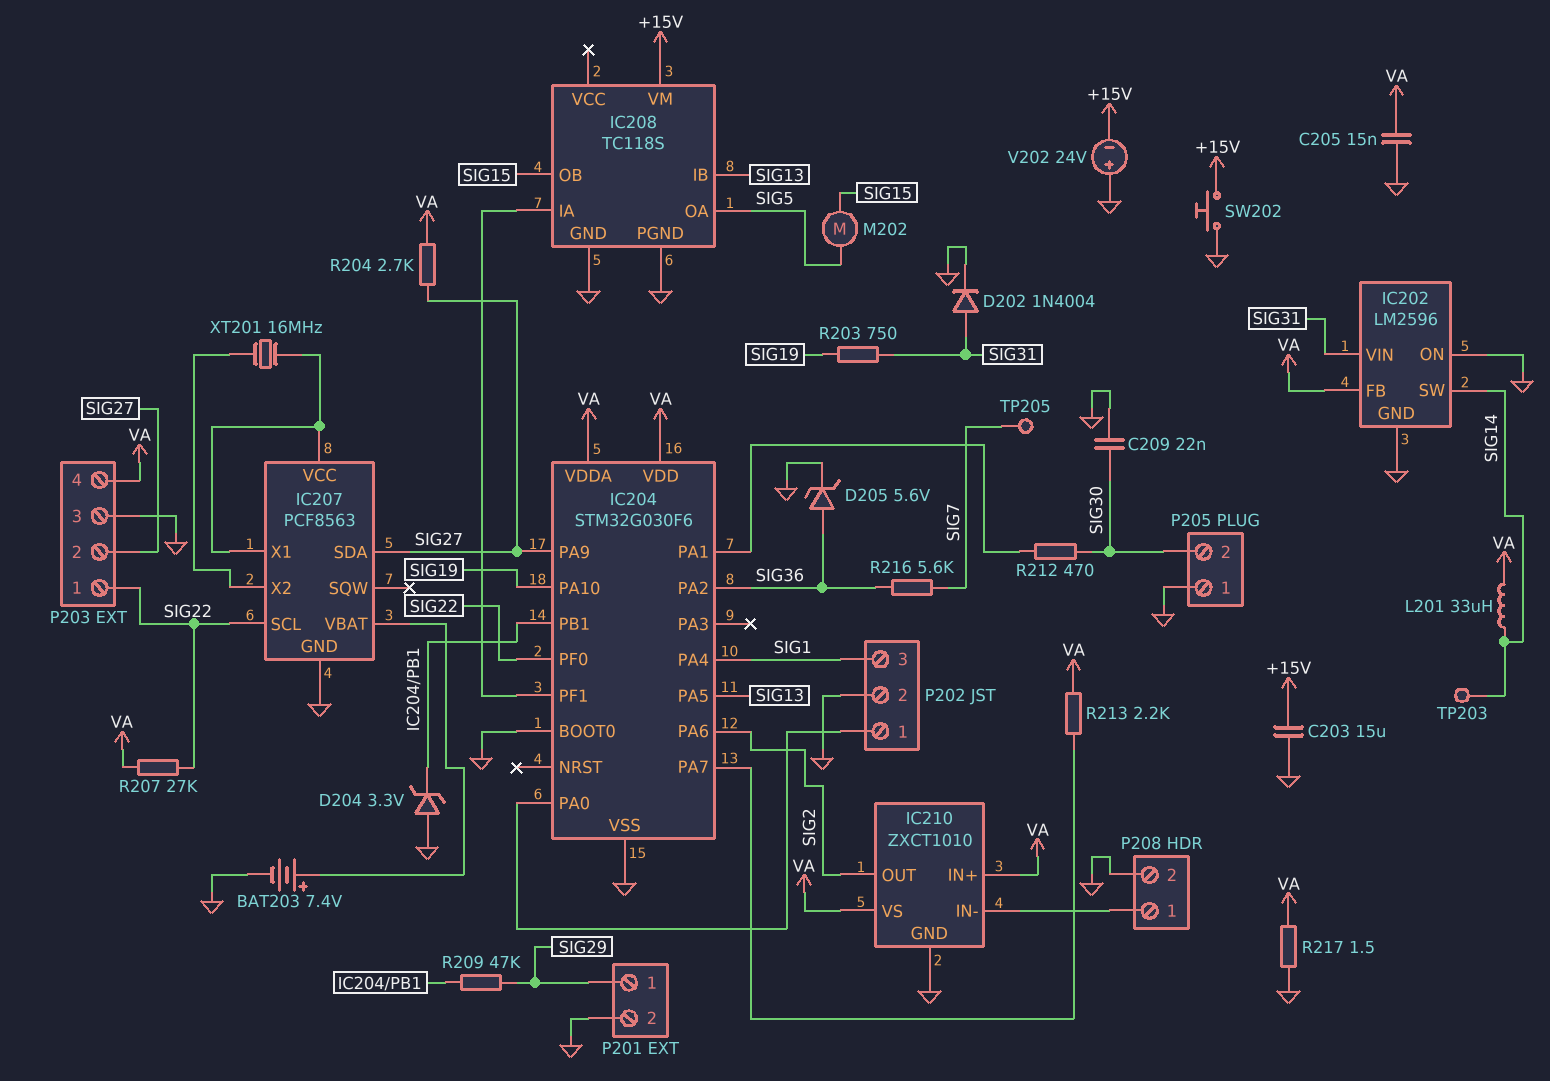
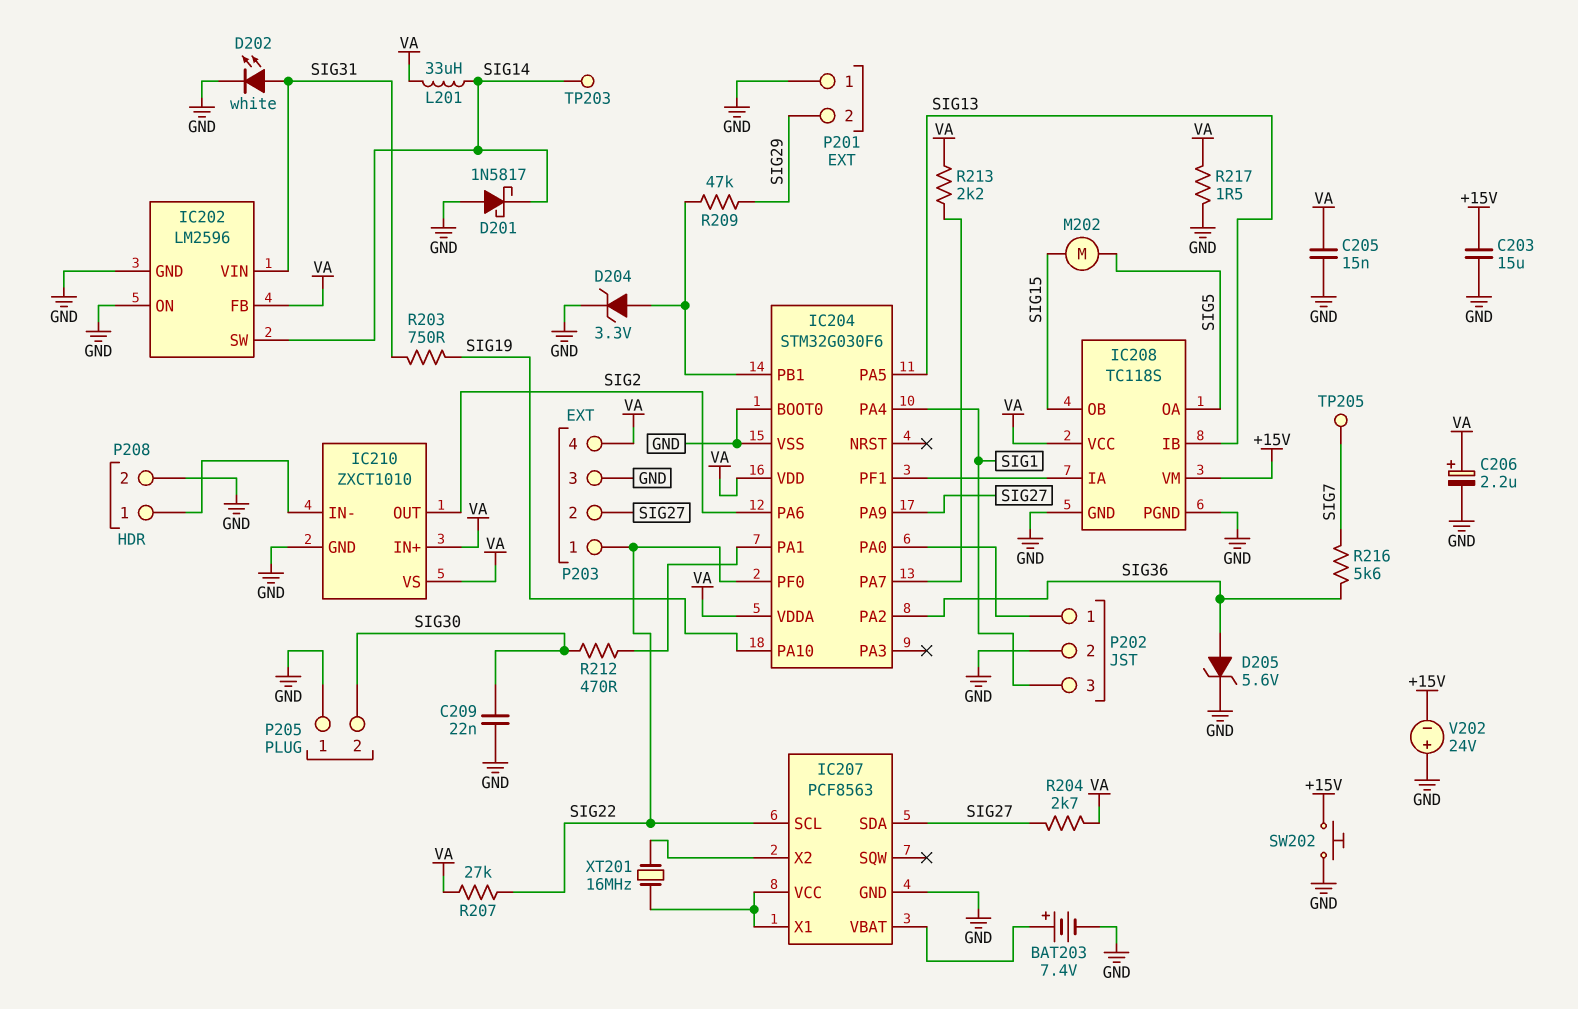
C206: none -> 2.2uF (plus VA, minus GND)
D201: none -> schottky 1N5817 (A GND, K SIG14)
D202: diode 1N4004 (A SIG31, K GND) -> LED white (A SIG31, K GND)
D204: zener 3.3V (A GND, K IC204/PB1) -> zener 3.3V (A IC204/PB1, K GND)
IC208 pin VCC: none -> VA
P201 pin 1: SIG29 -> GND
P201 pin 2: GND -> SIG29

